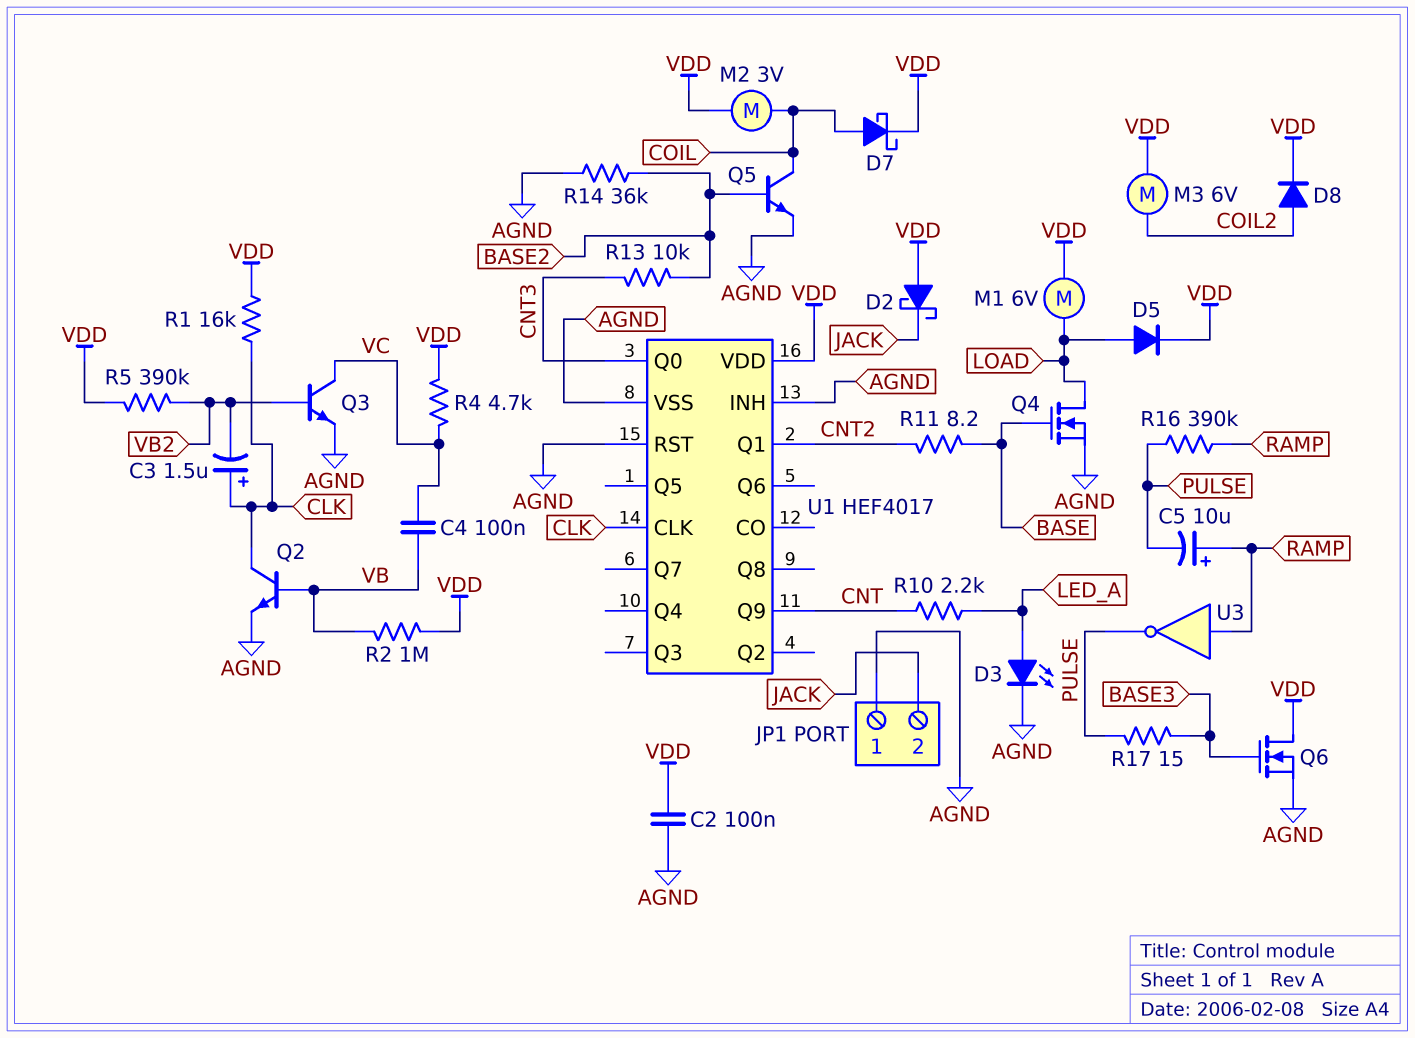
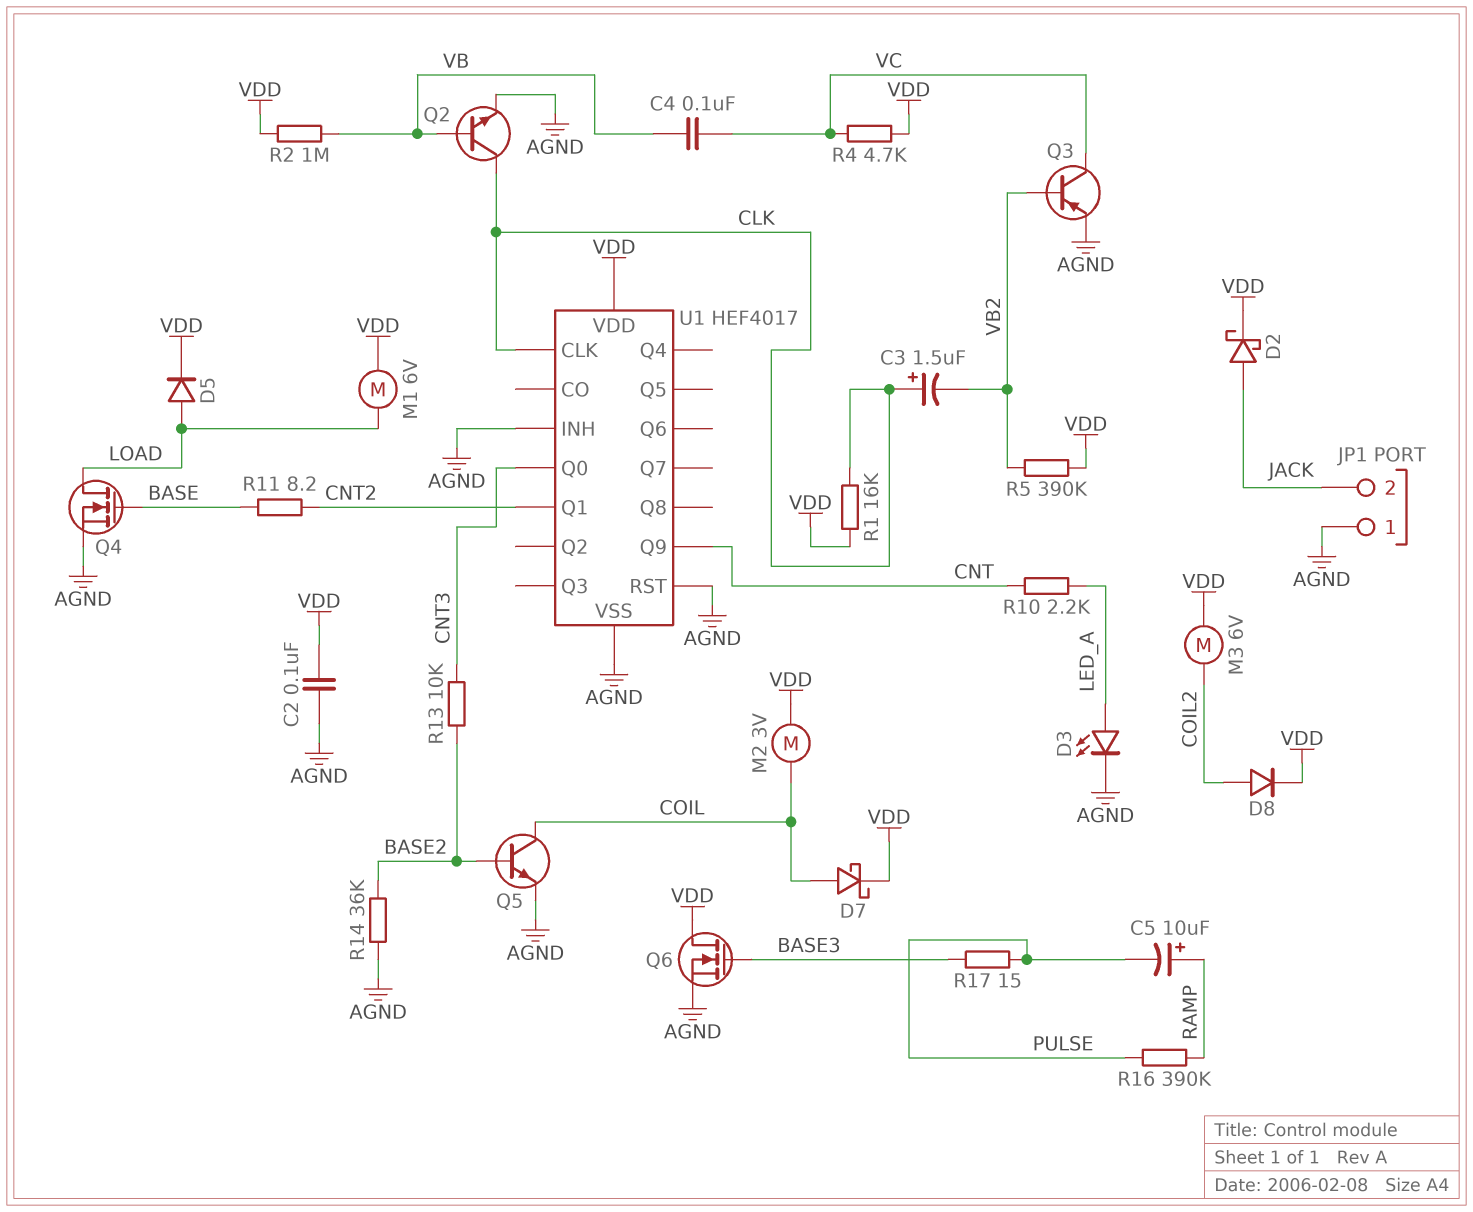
D2: schottky (A VDD, K JACK) -> schottky (A JACK, K VDD)
Q3: NPN (B VB2, C VC, E AGND) -> PNP (B VB2, C VC, E AGND)
U3: NOT (in RAMP, out PULSE) -> none

